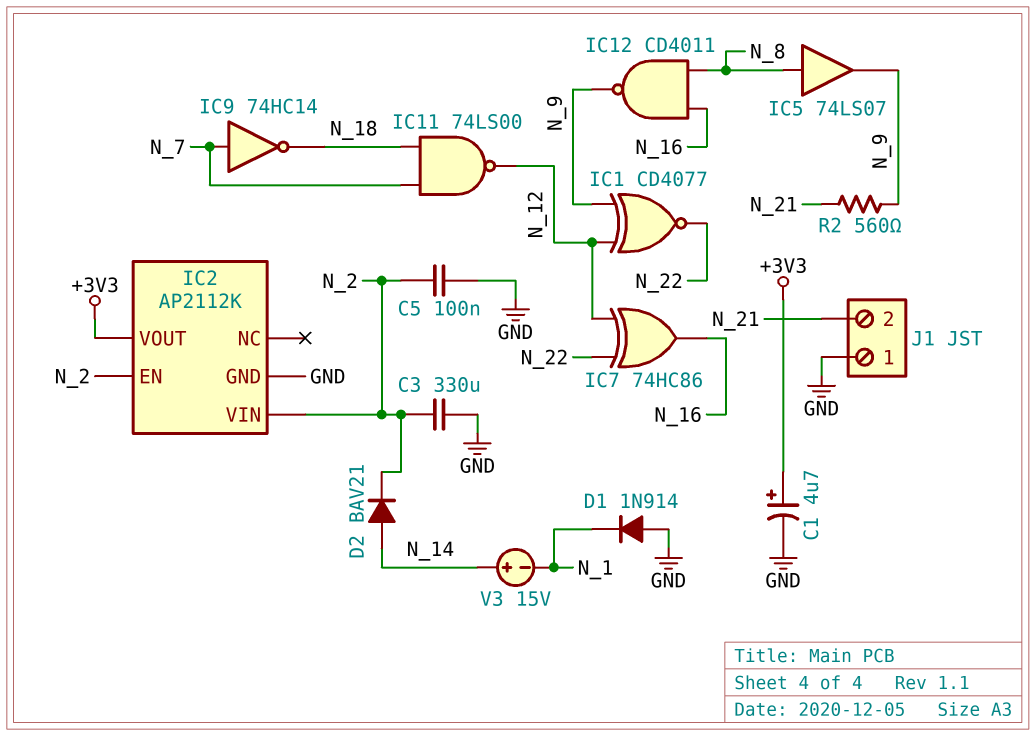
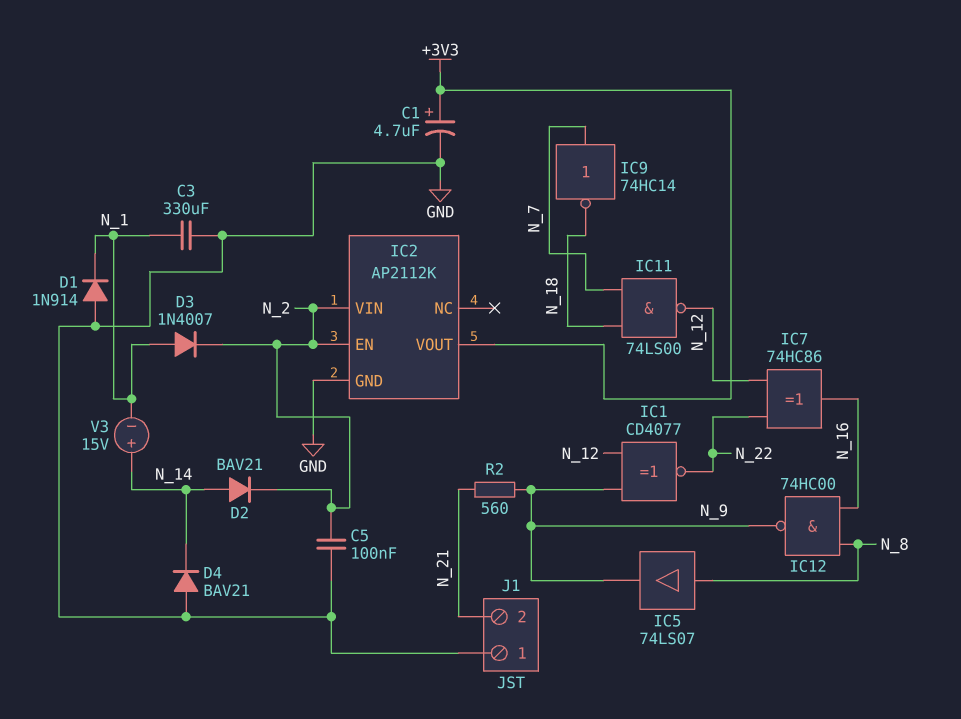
C3: 330uF (GND, N_2) -> 330uF (GND, N_1)
D3: none -> diode 1N4007 (A N_1, K N_2)
D4: none -> diode BAV21 (A GND, K N_14)
IC12: NAND CD4011 (in N_8, in N_16, out N_9) -> NAND 74HC00 (in N_8, in N_16, out N_9)

